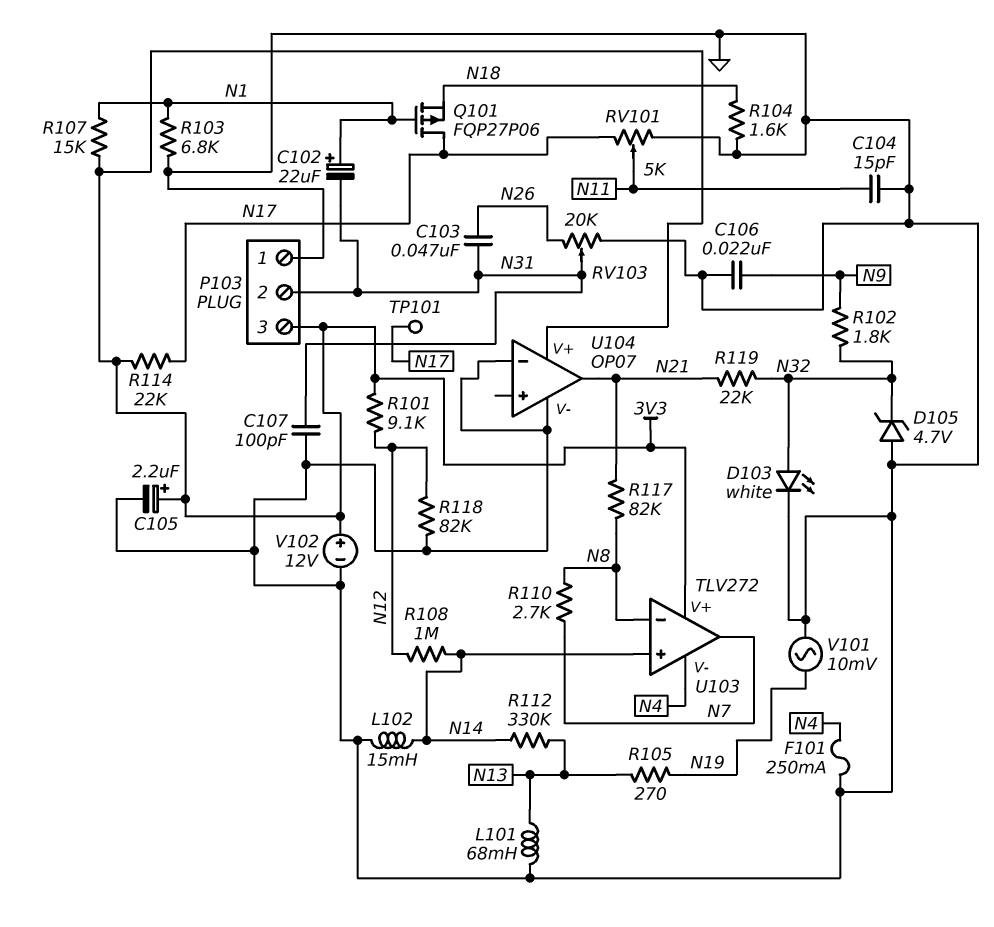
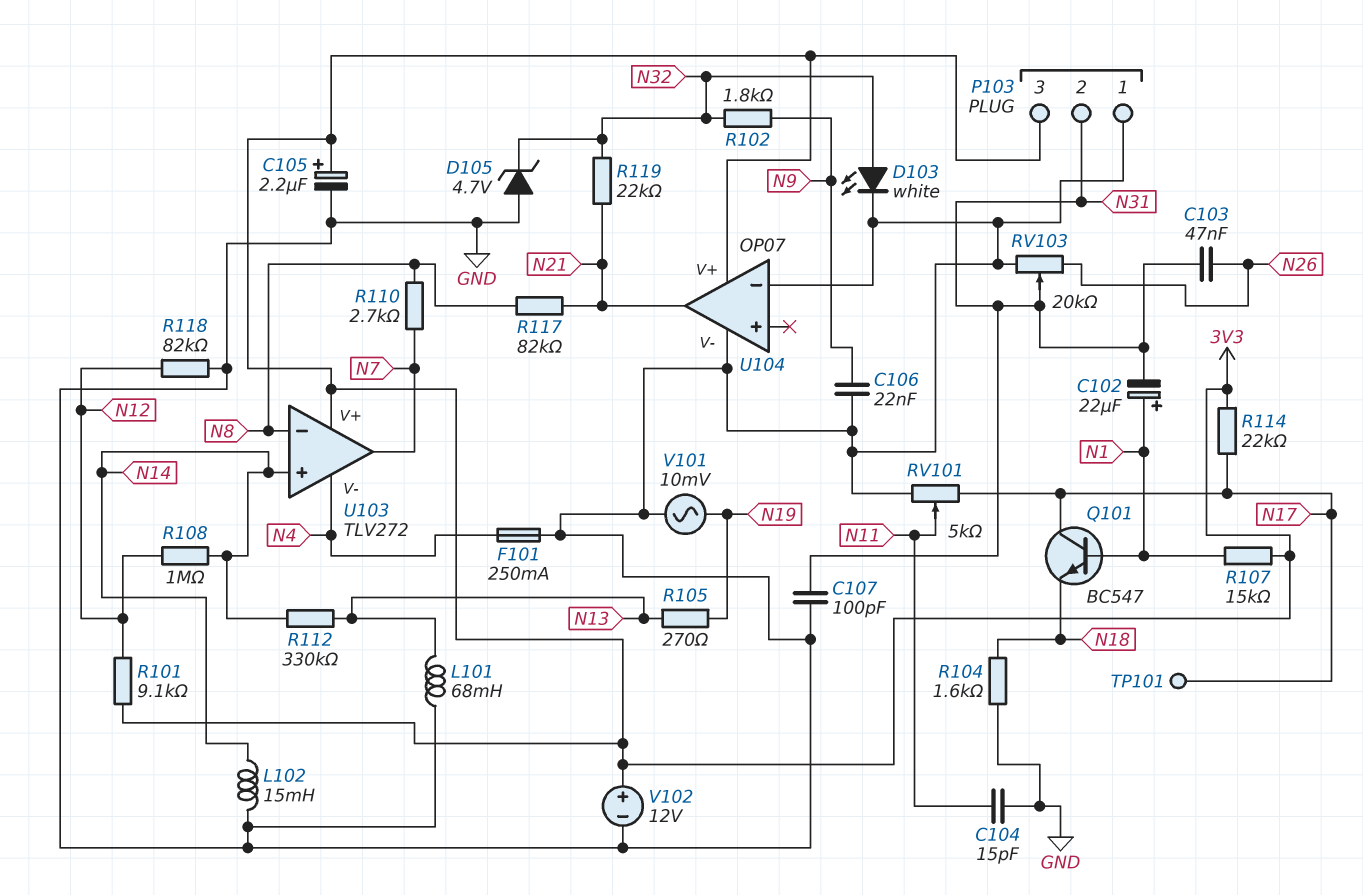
Q101: PMOS FQP27P06 (G N1, D N17, S N18) -> NPN BC547 (B N1, C N17, E N18)
R103: 6.8k (GND, N1) -> none

